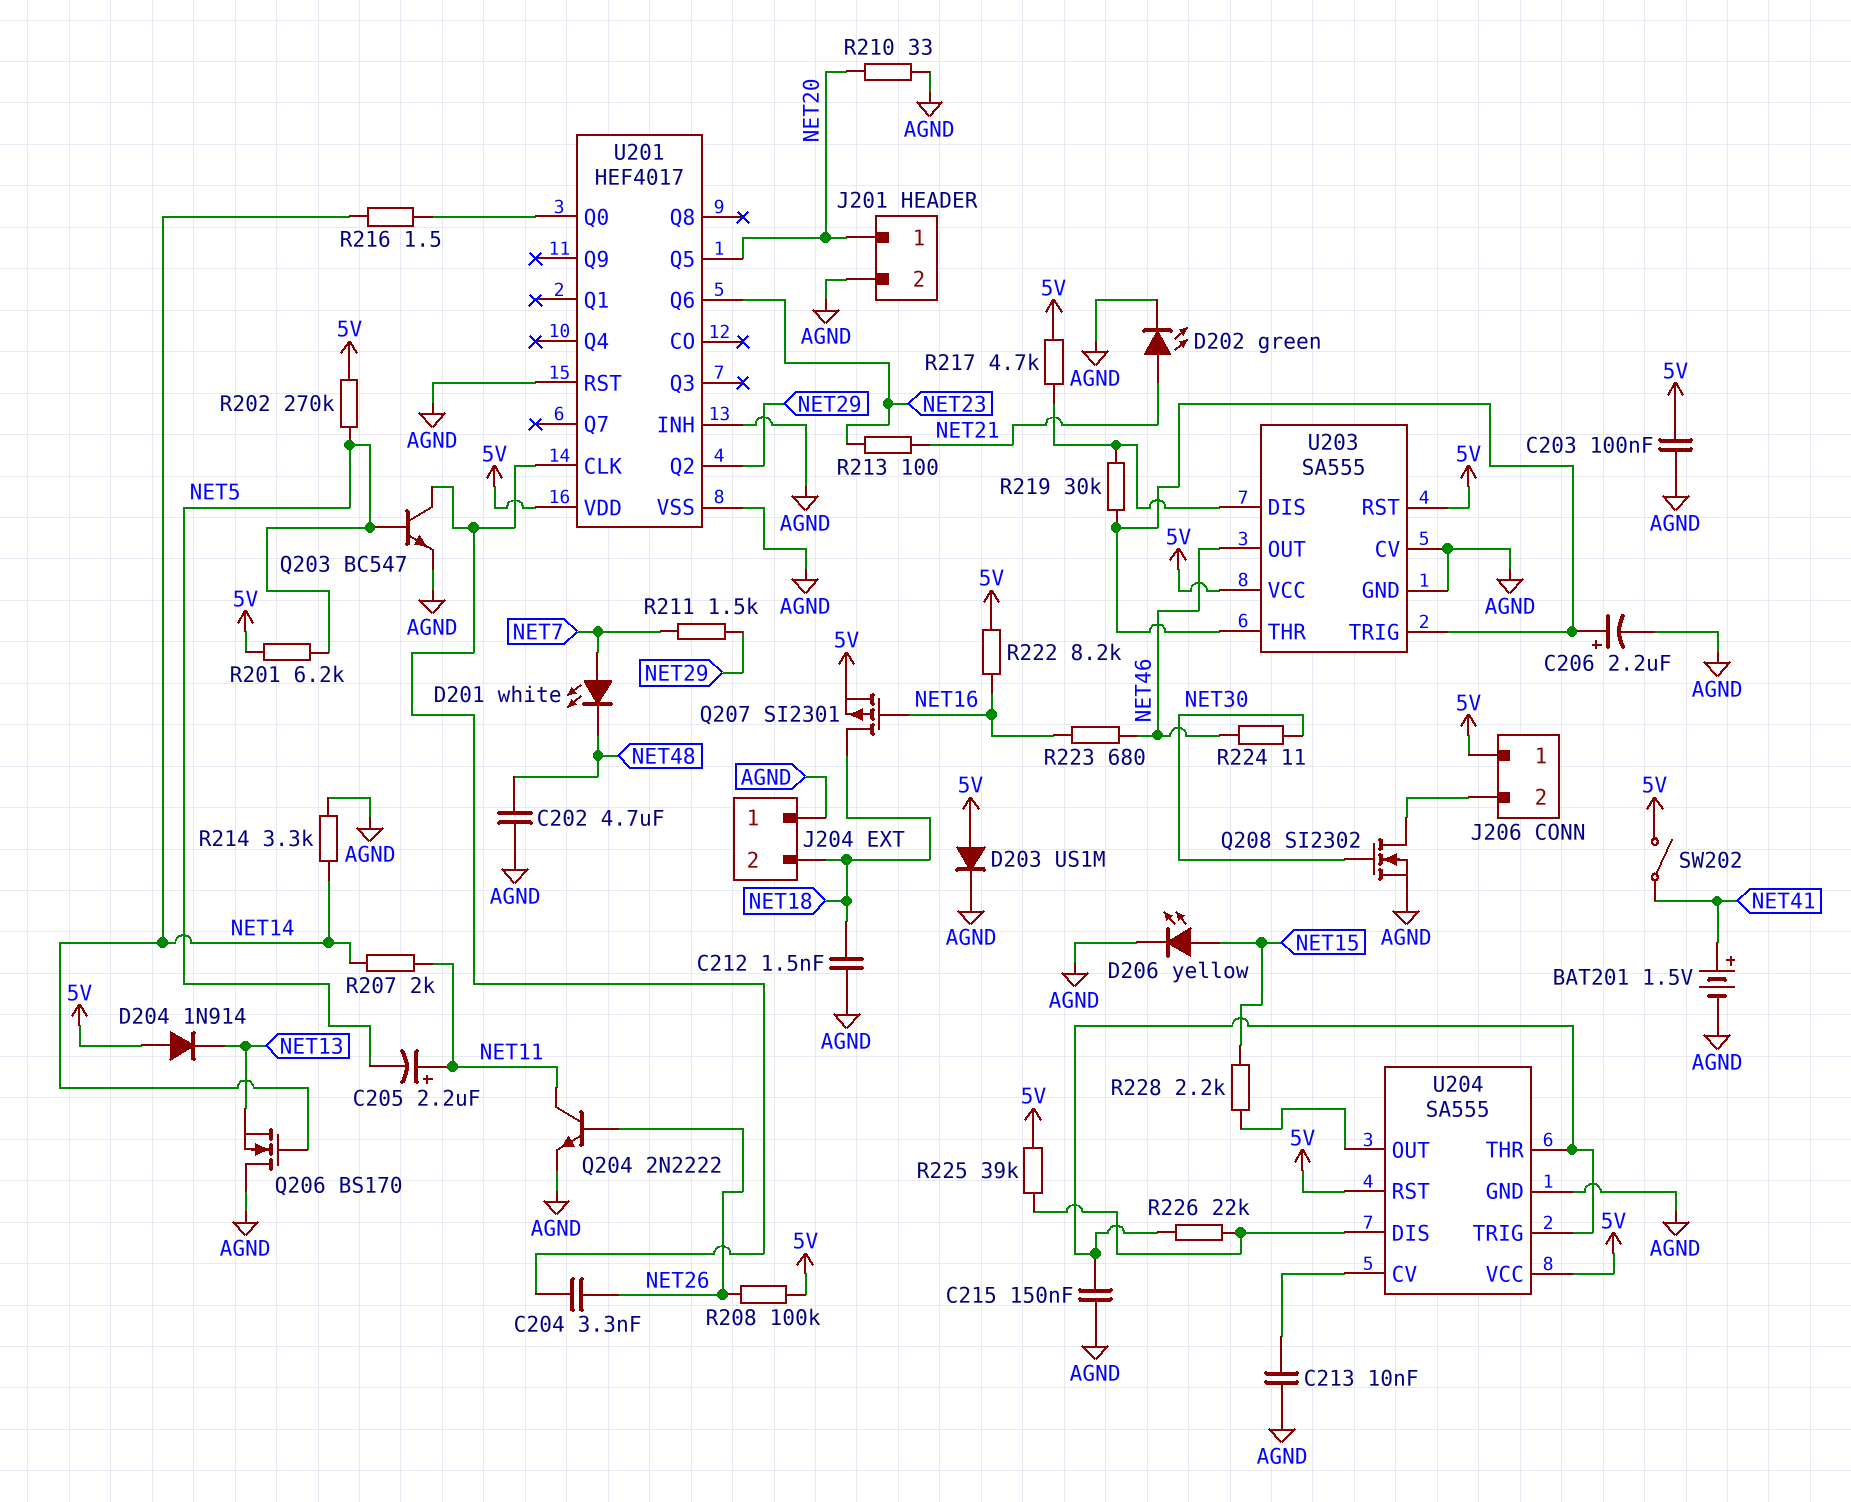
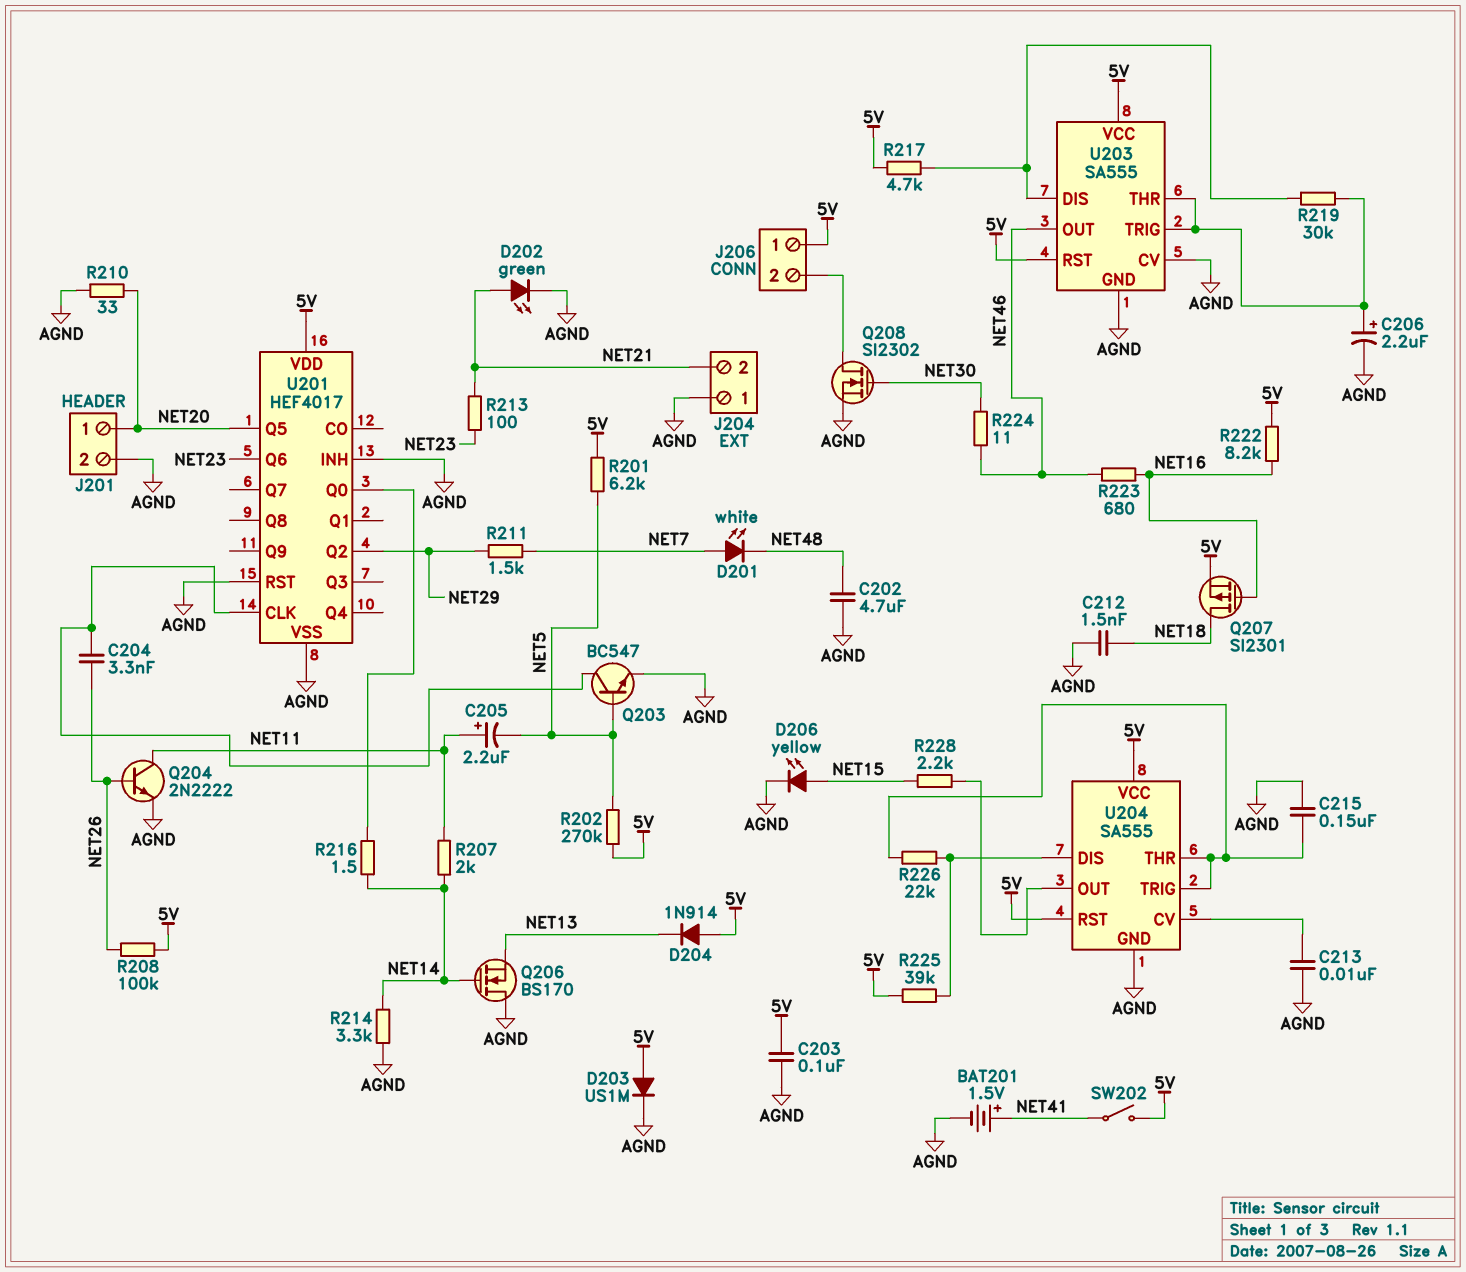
J204 pin 2: NET18 -> NET21

